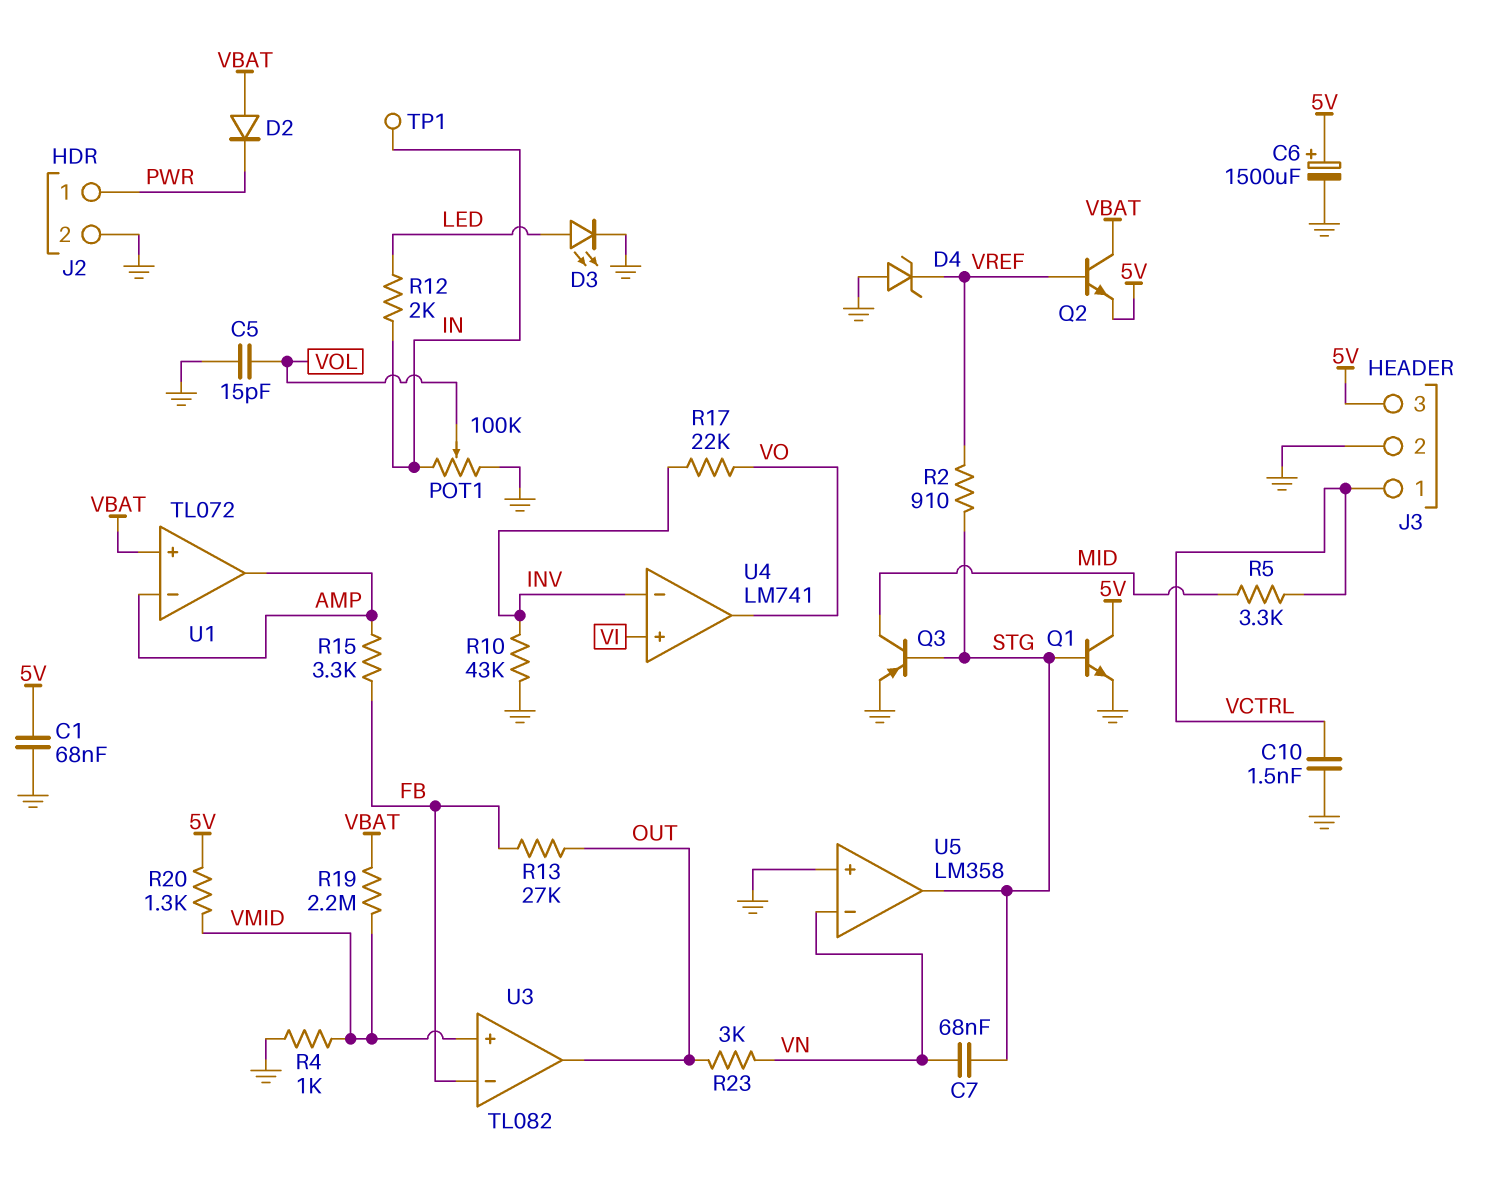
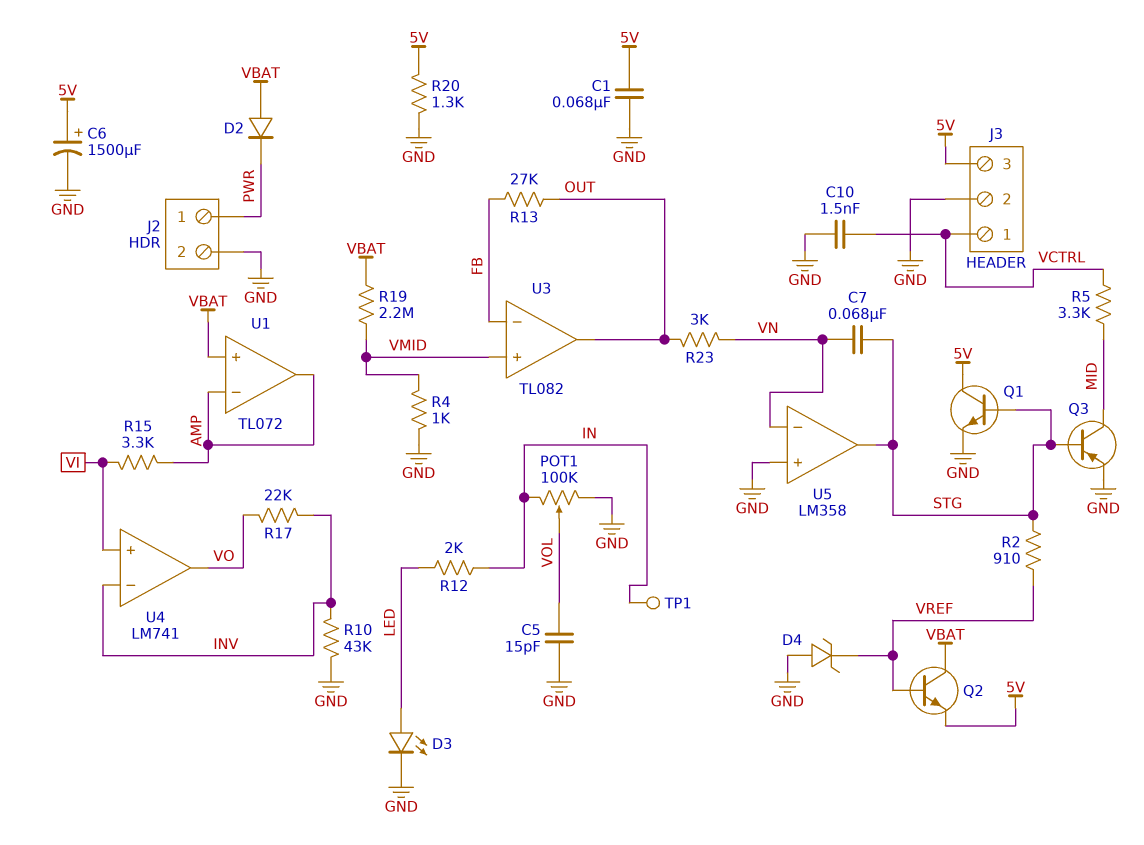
R15: 3.3k (AMP, FB) -> 3.3k (AMP, VI)
R20: 1.3k (5V, VMID) -> 1.3k (5V, GND)

